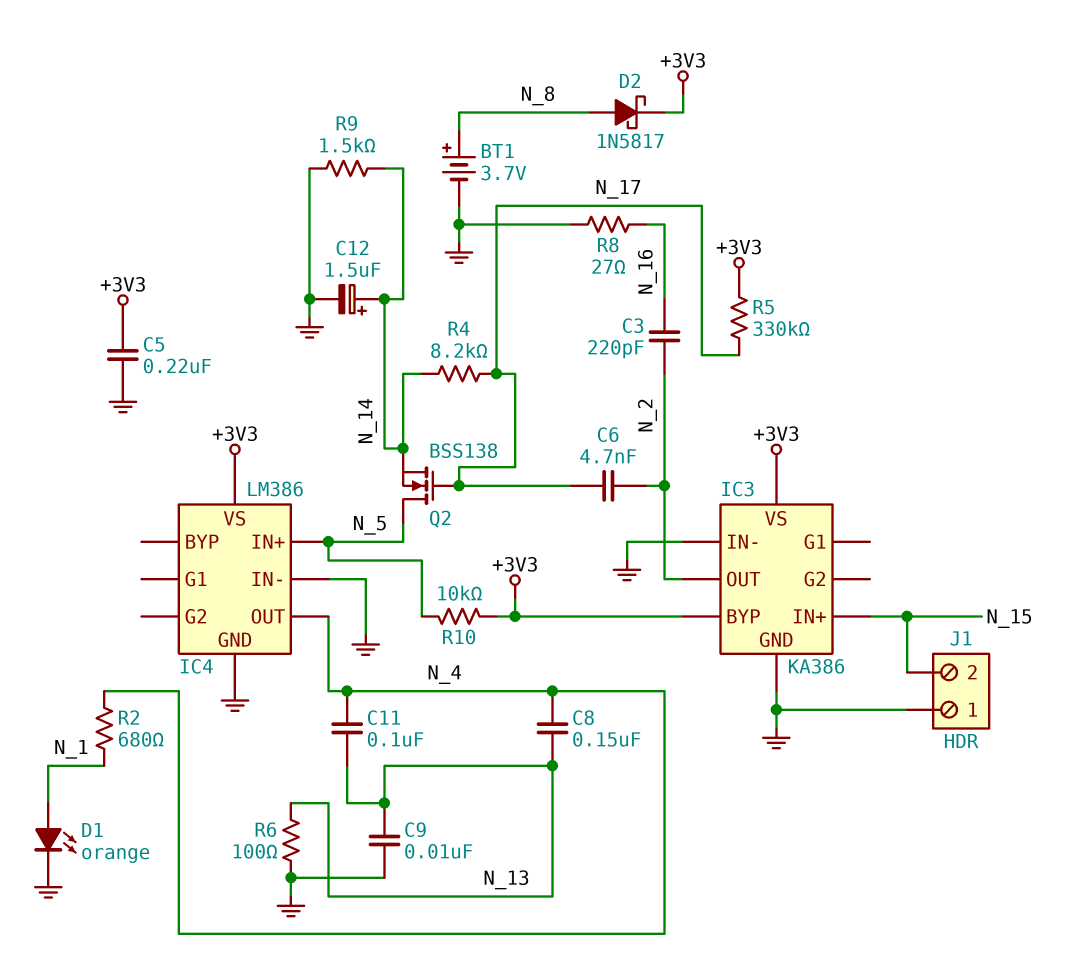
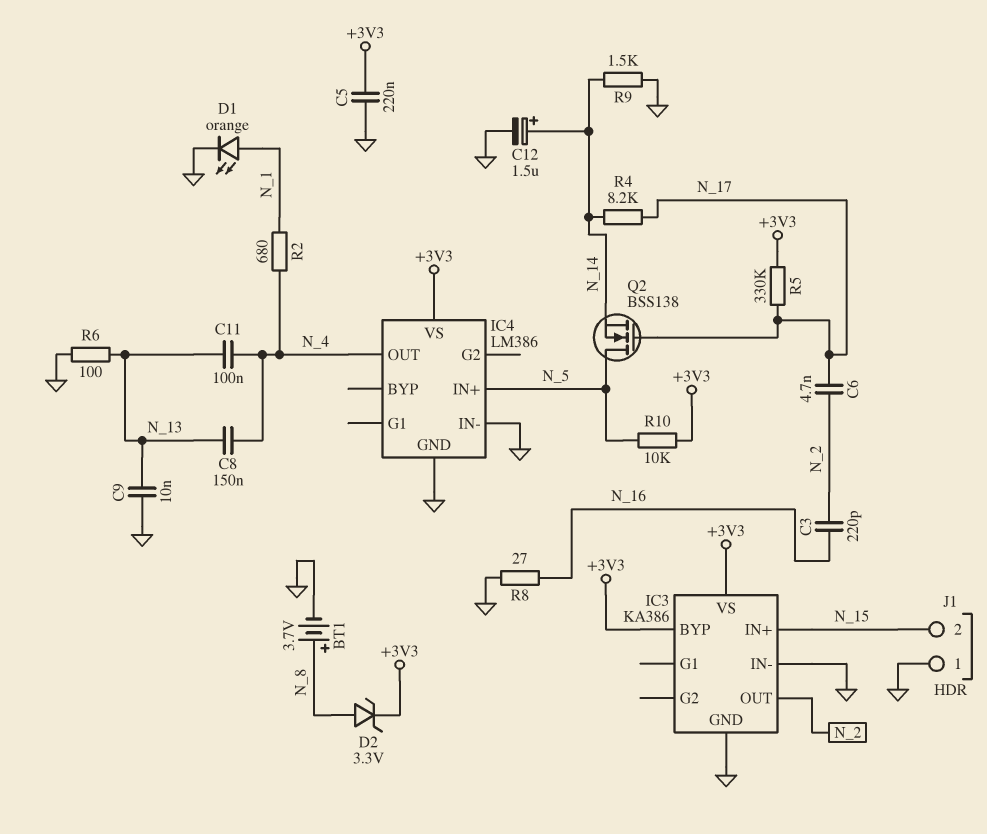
D2: schottky 1N5817 (A N_8, K +3V3) -> zener 3.3V (A N_8, K +3V3)

